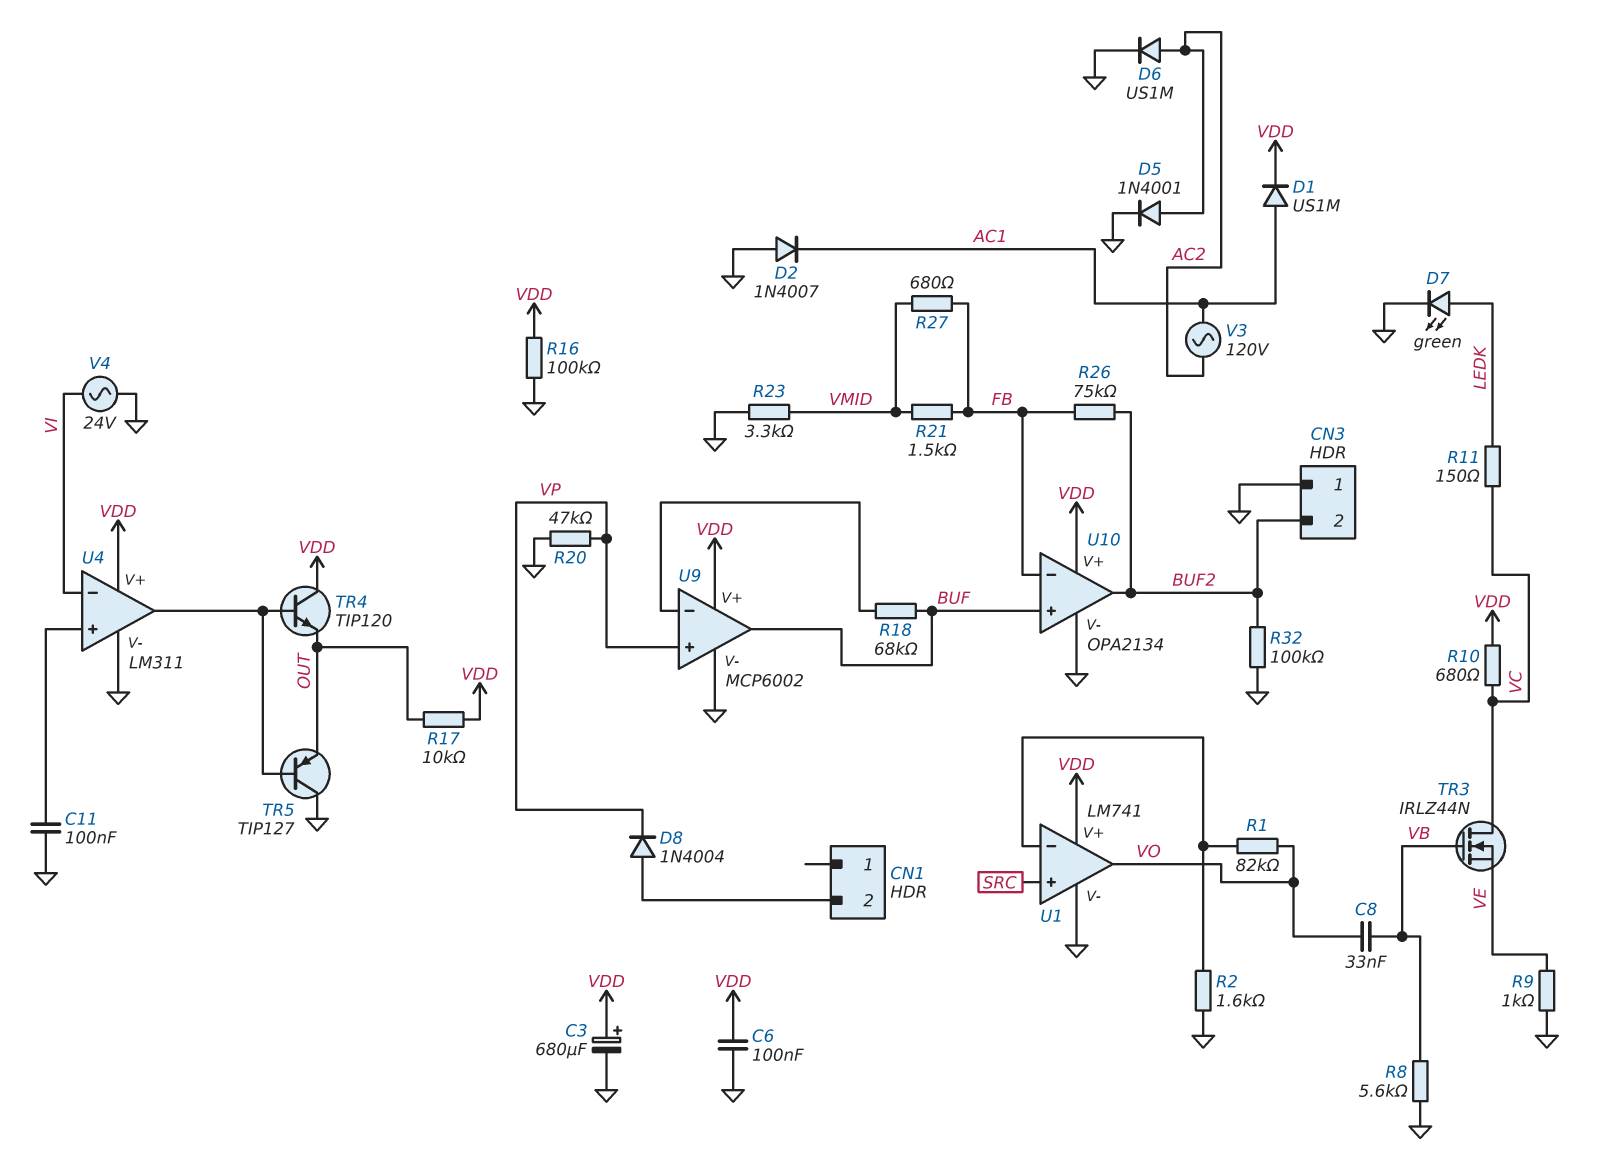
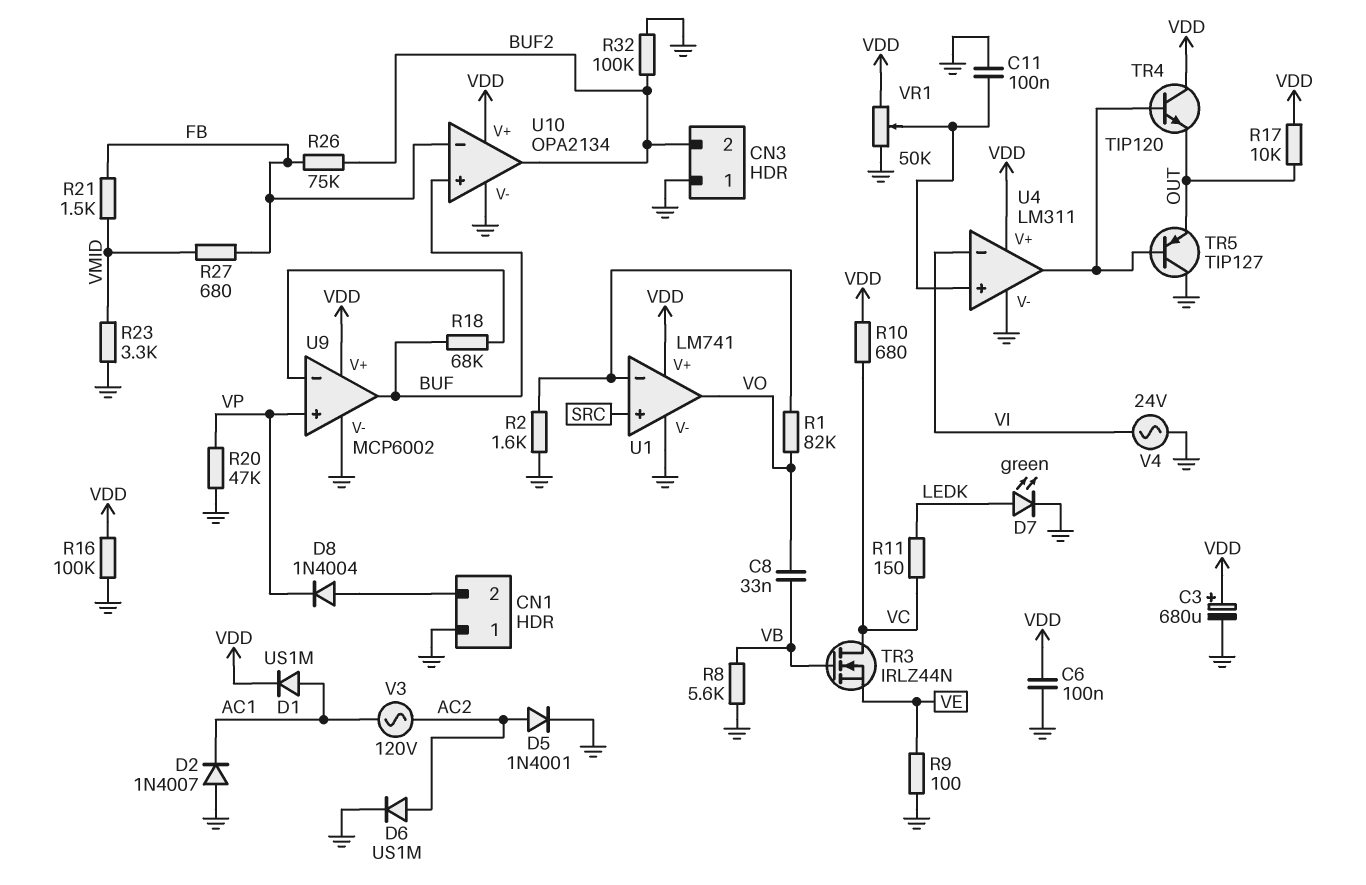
CN1 pin 1: none -> GND
R9: 1k (GND, VE) -> 100 (GND, VE)
VR1: none -> 50k (GND, VDD, wiper U4/in+)

